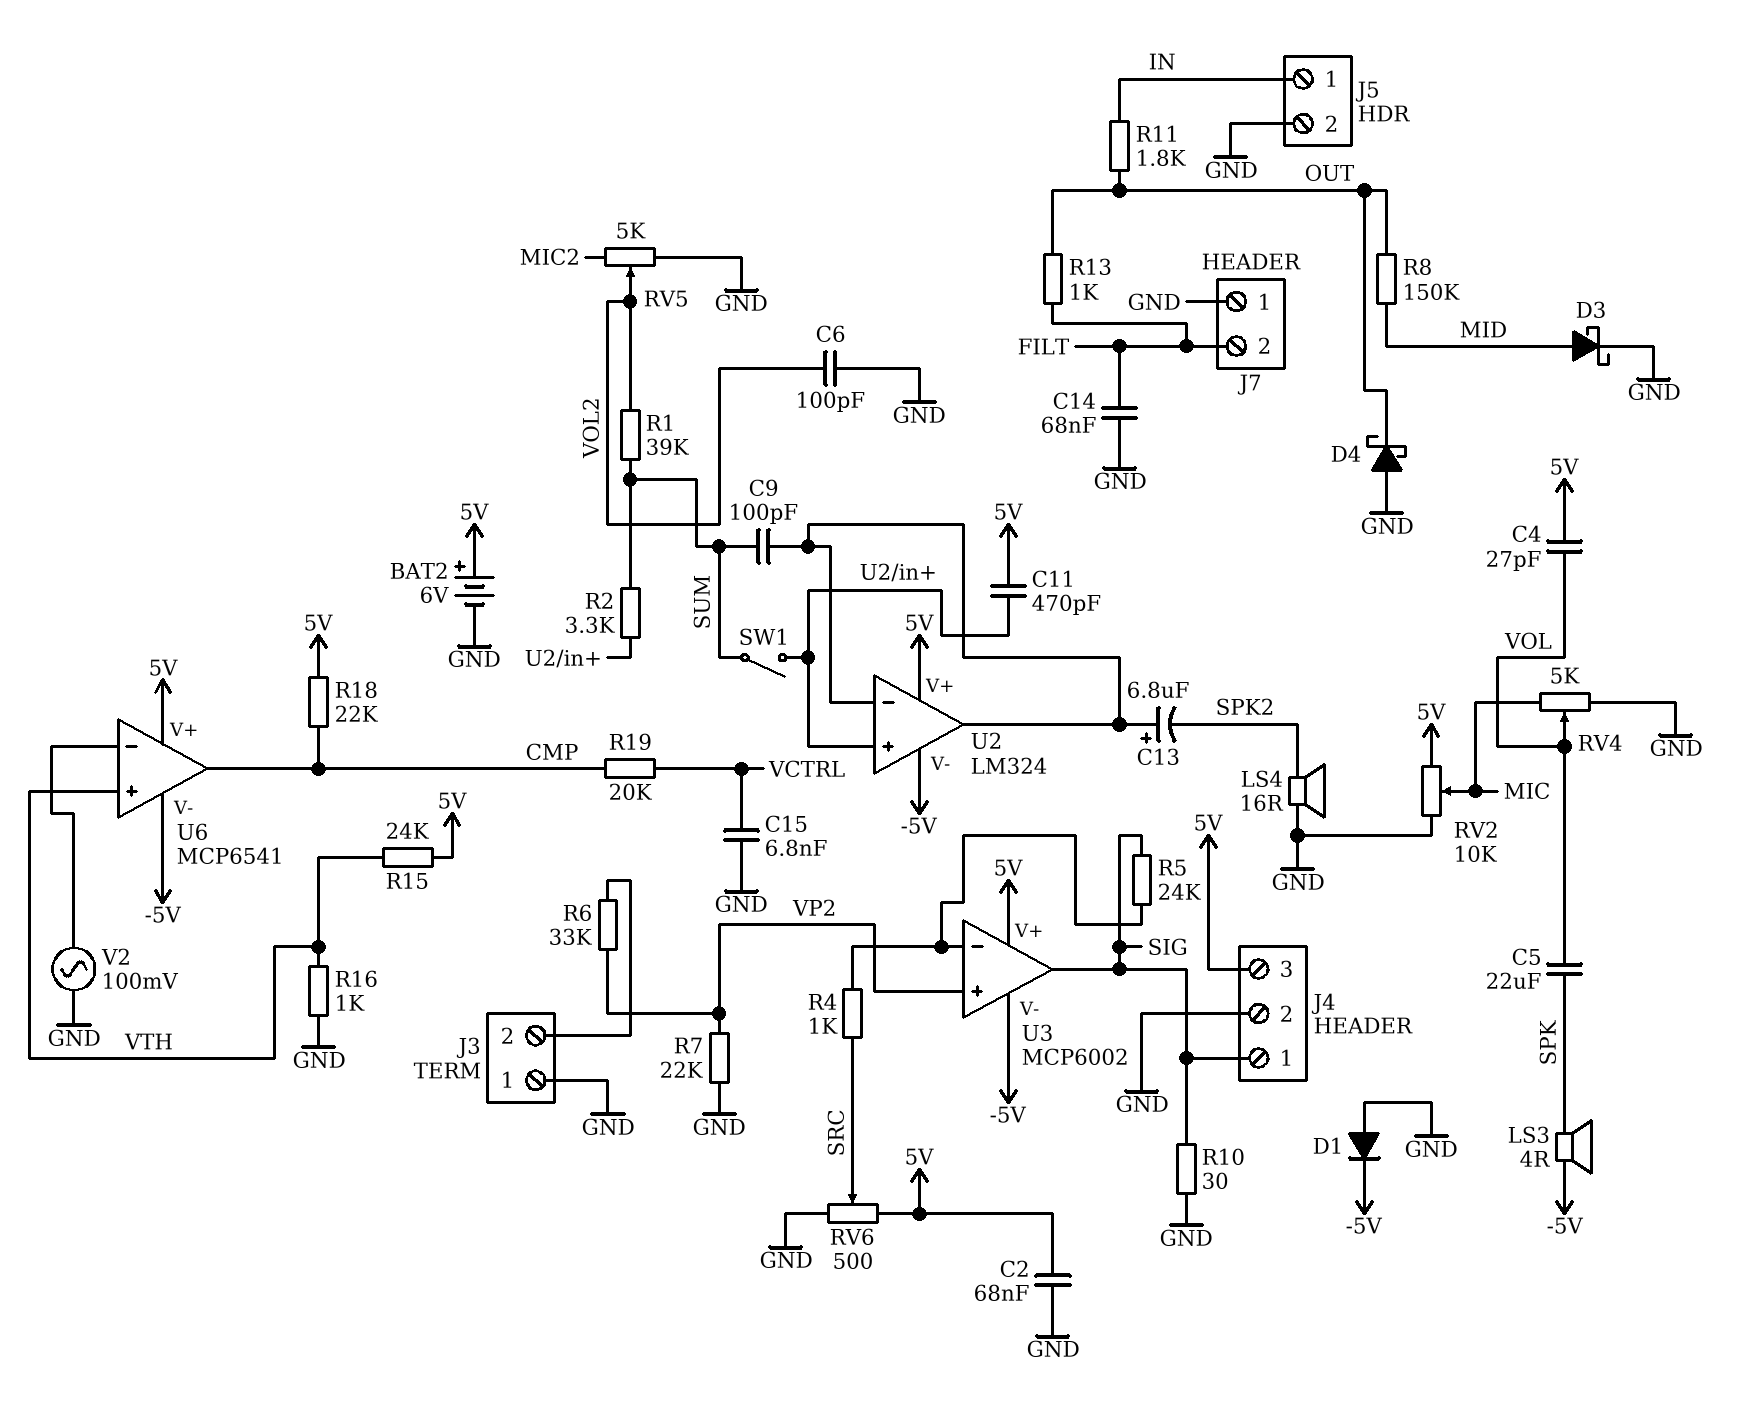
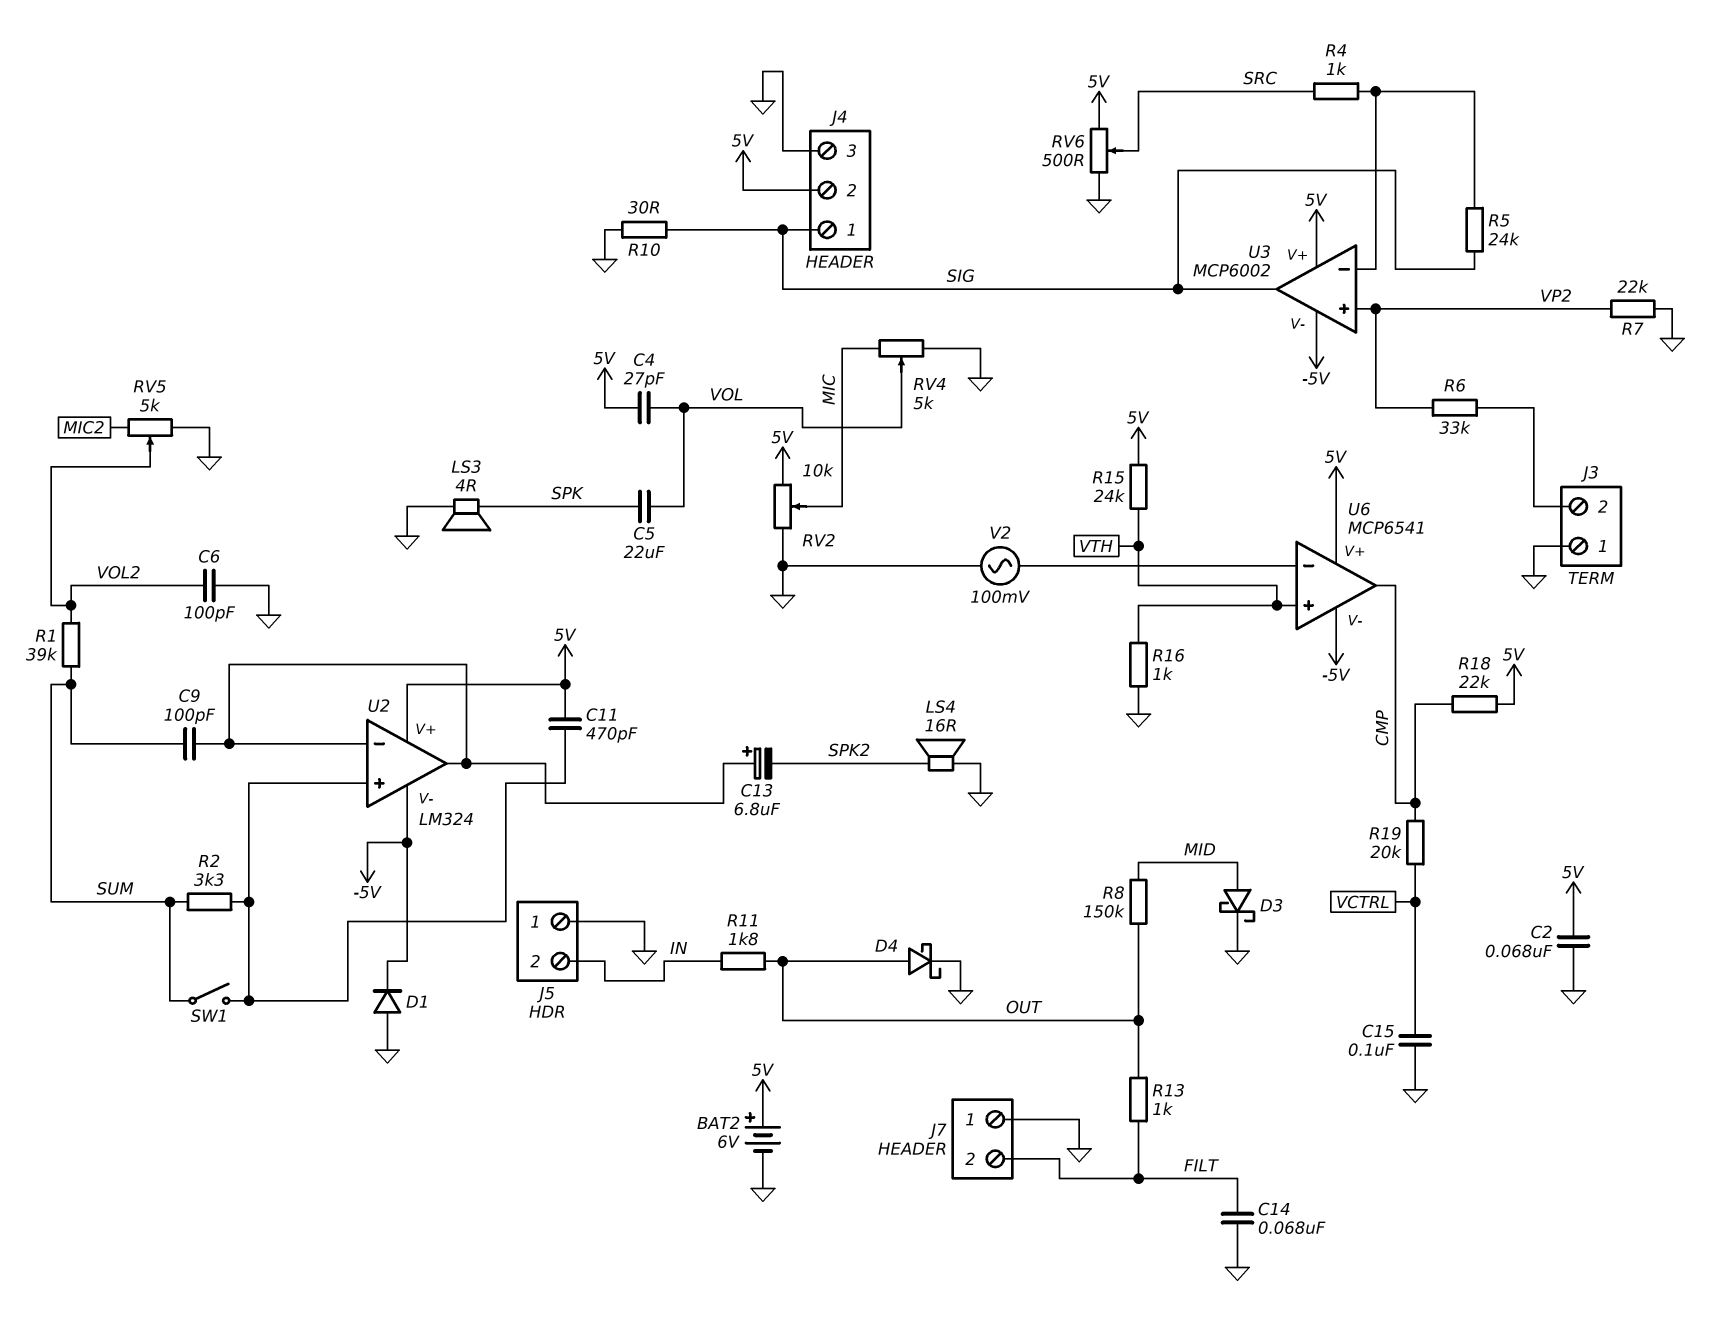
C15: 6.8nF (GND, VCTRL) -> 100nF (GND, VCTRL)
D4: schottky (A GND, K OUT) -> schottky (A OUT, K GND)
J4 pin 2: GND -> 5V
J4 pin 3: 5V -> GND
J5 pin 1: IN -> GND
J5 pin 2: GND -> IN
LS3: speaker 4R (-5V, SPK) -> speaker 4R (GND, SPK)

